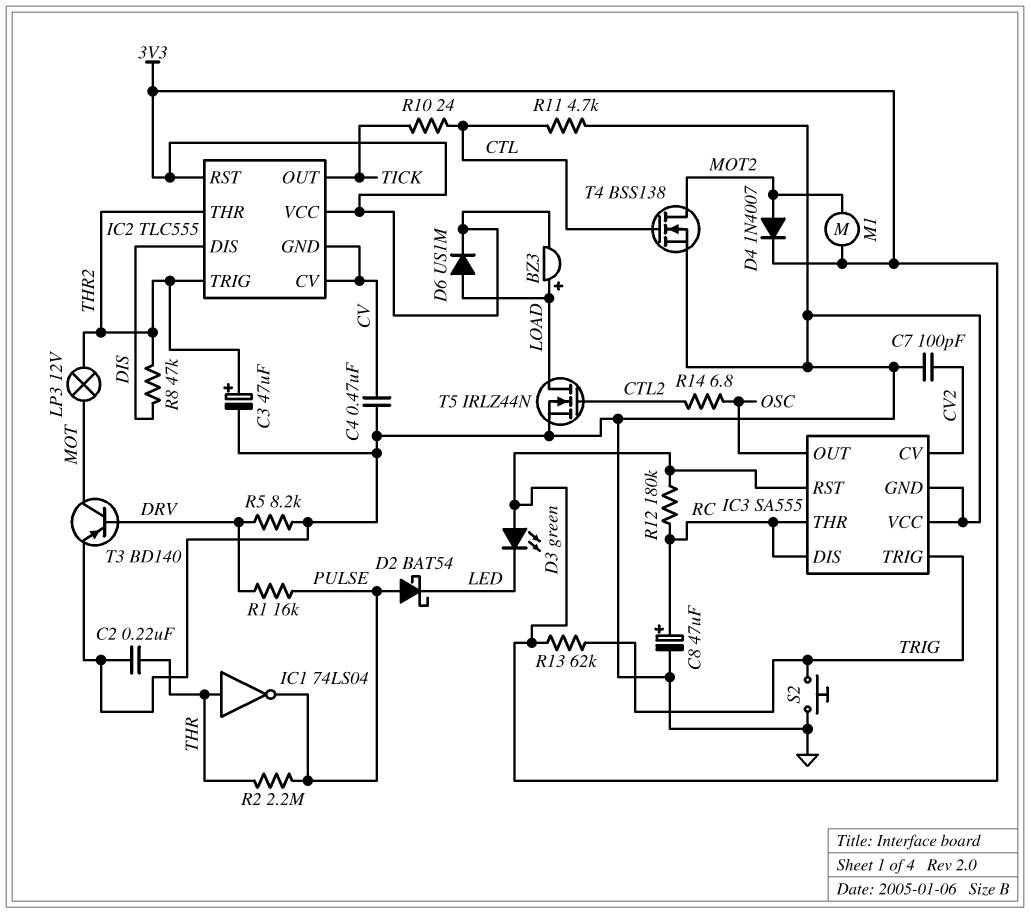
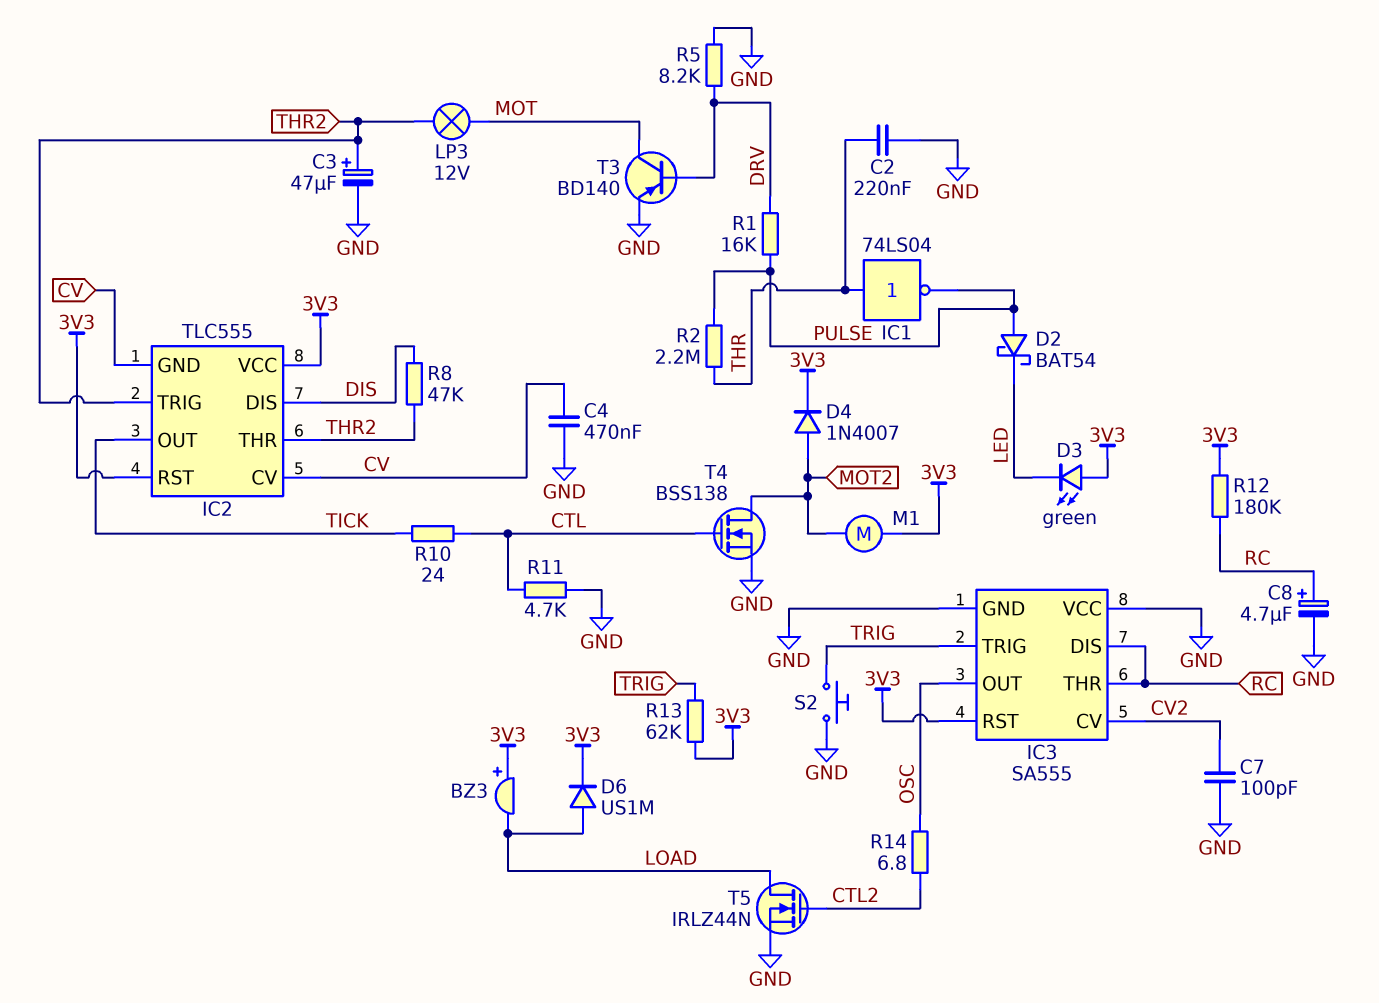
BZ3: buzzer (plus LOAD, minus 3V3) -> buzzer (plus 3V3, minus LOAD)
C8: 47uF (plus RC, minus GND) -> 4.7uF (plus RC, minus GND)

